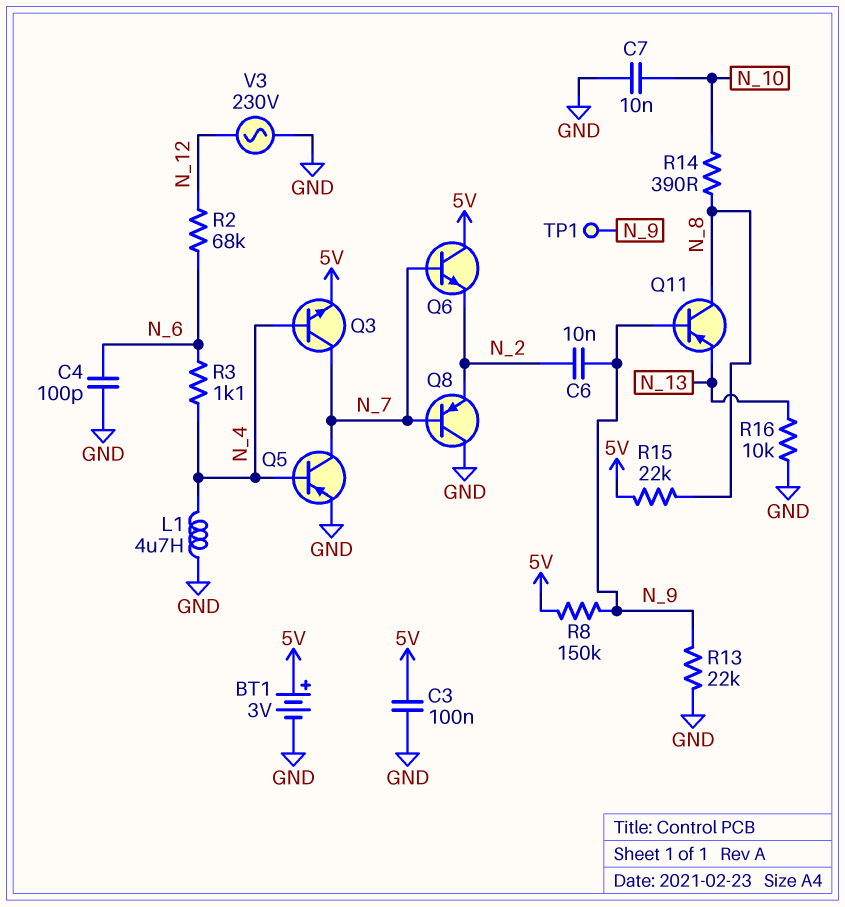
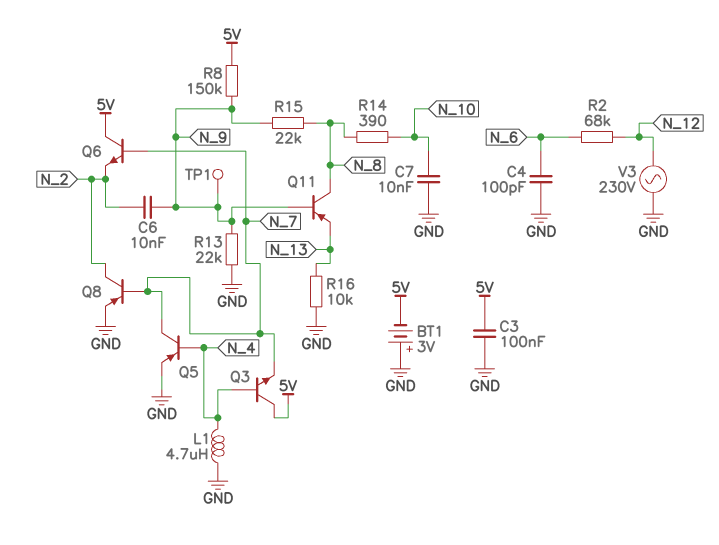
BT1: 3V (plus 5V, minus GND) -> 3V (plus GND, minus 5V)
Q3: NPN (B N_4, C N_7, E 5V) -> NPN (B N_4, C 5V, E N_7)
Q8: PNP (B N_7, C GND, E N_2) -> PNP (B N_7, C N_2, E GND)
R3: 1.1k (N_4, N_6) -> none
R15: 22k (5V, N_8) -> 22k (N_8, N_9)

